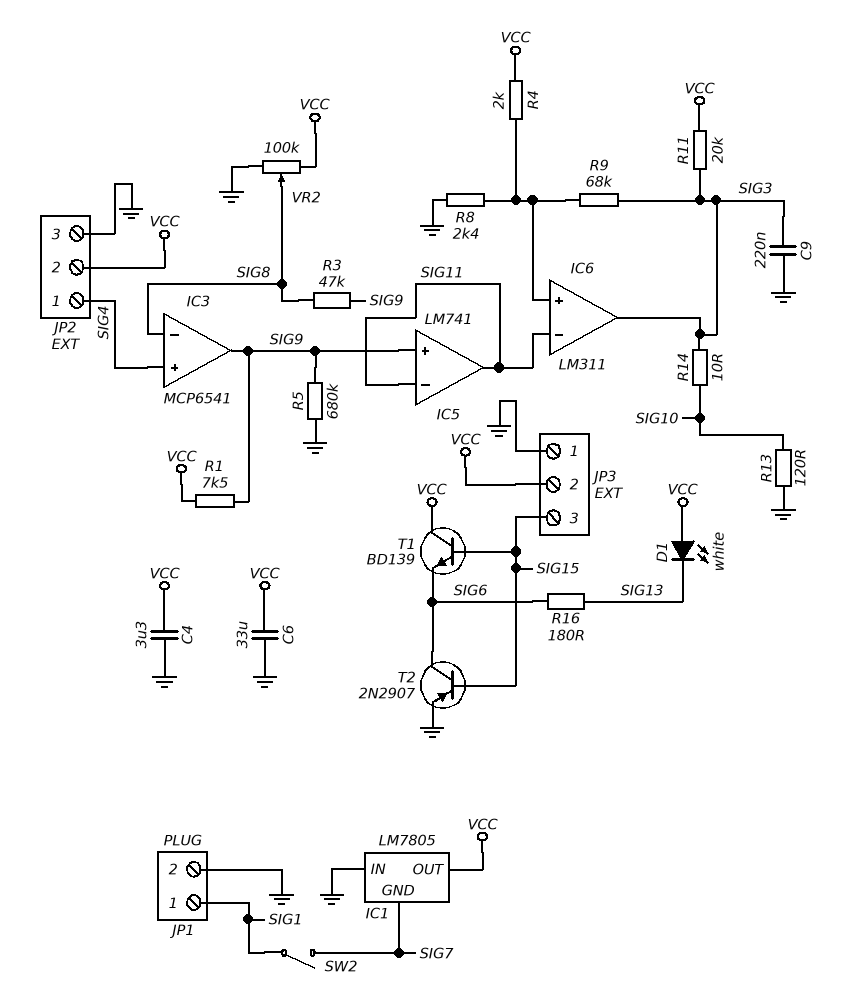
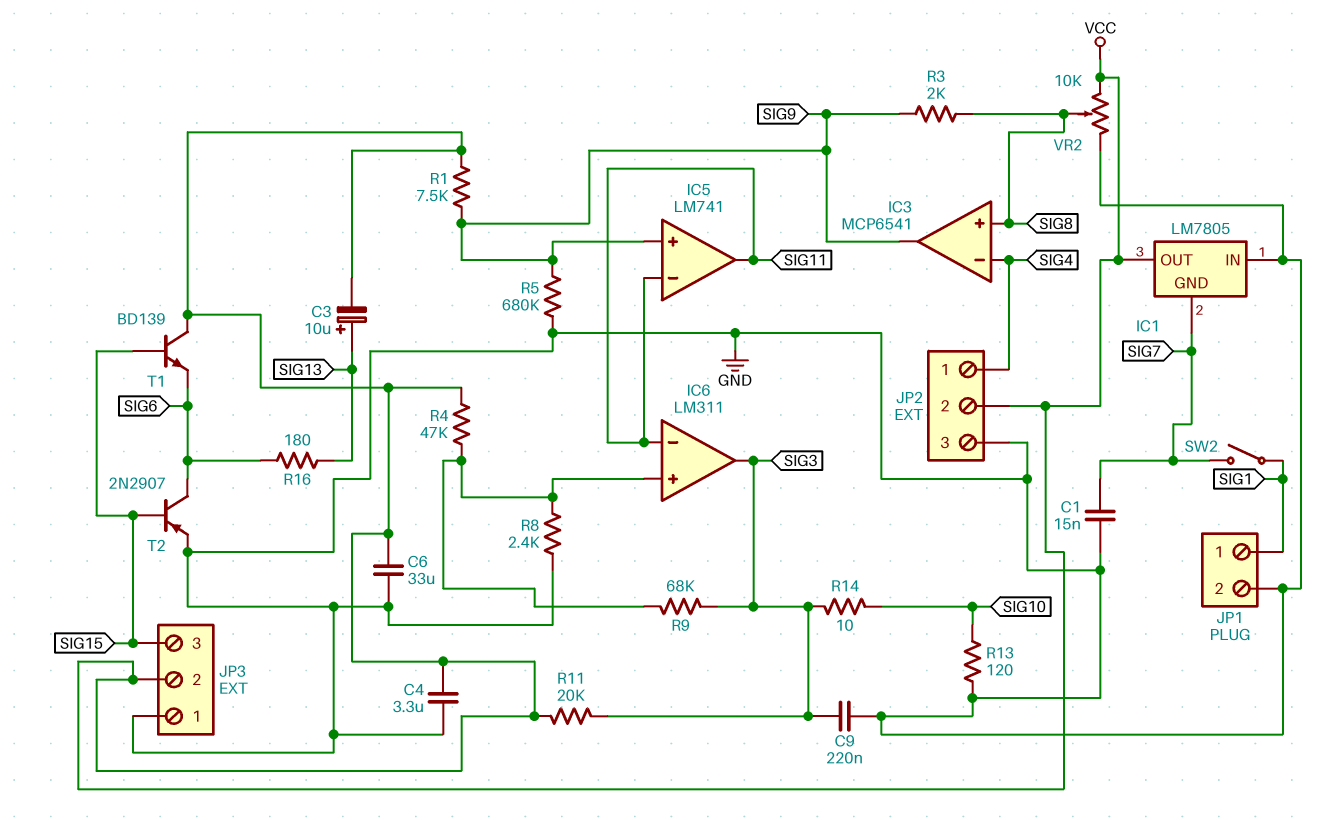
C1: none -> 15nF (GND, SIG7)
C3: none -> 10uF (plus SIG13, minus VCC)
D1: LED white (A VCC, K SIG13) -> none
IC3 pin in+: SIG4 -> SIG8
IC3 pin in-: SIG8 -> SIG4
R3: 47k (SIG8, SIG9) -> 2k (SIG8, SIG9)
R4: 2k (IC6/in+, VCC) -> 47k (IC6/in+, VCC)
VR2: 100k (GND, VCC, wiper SIG8) -> 10k (GND, VCC, wiper SIG8)

